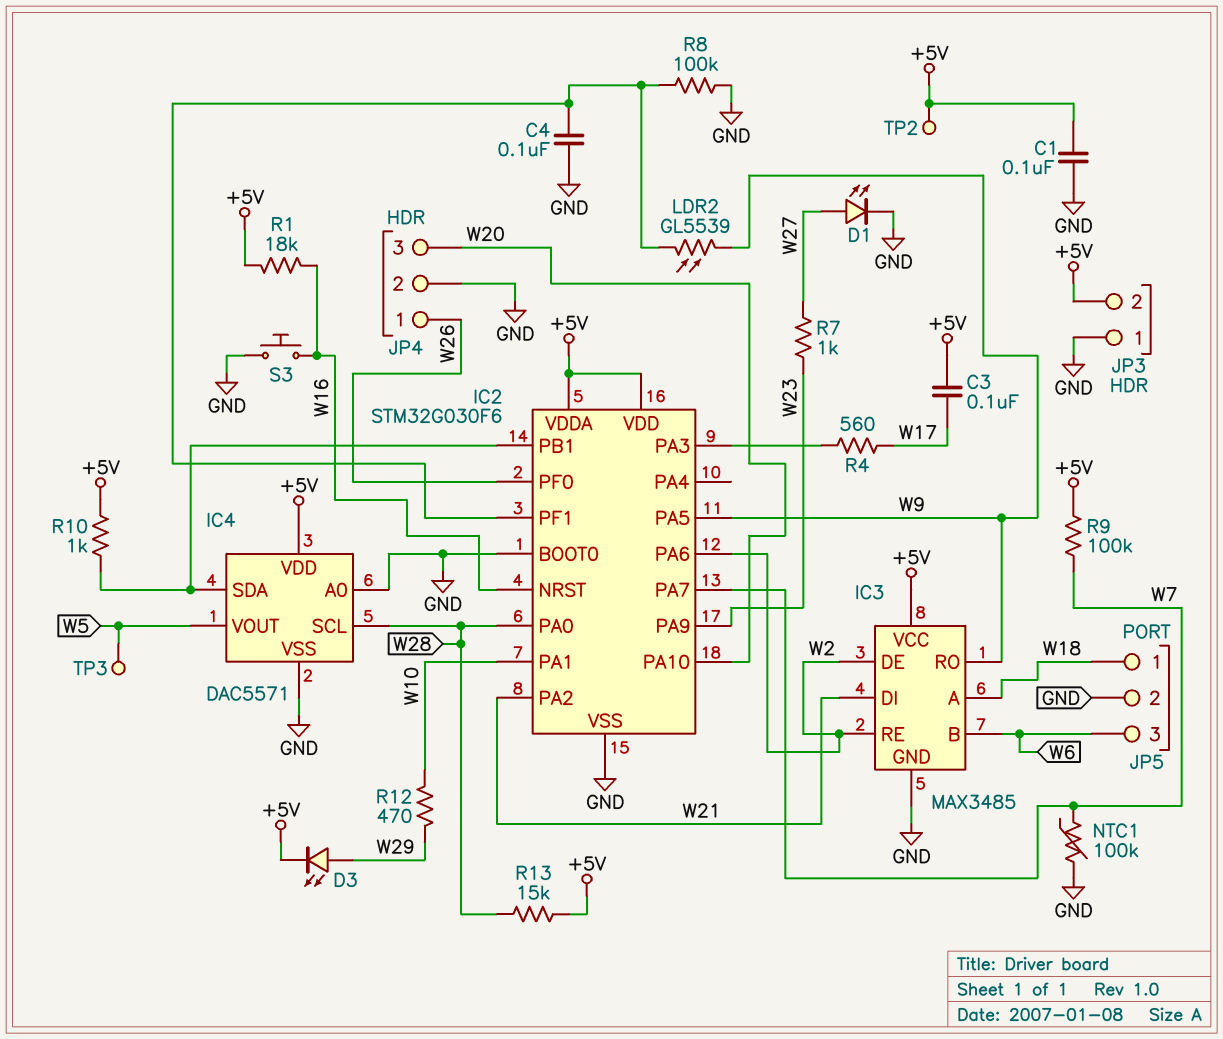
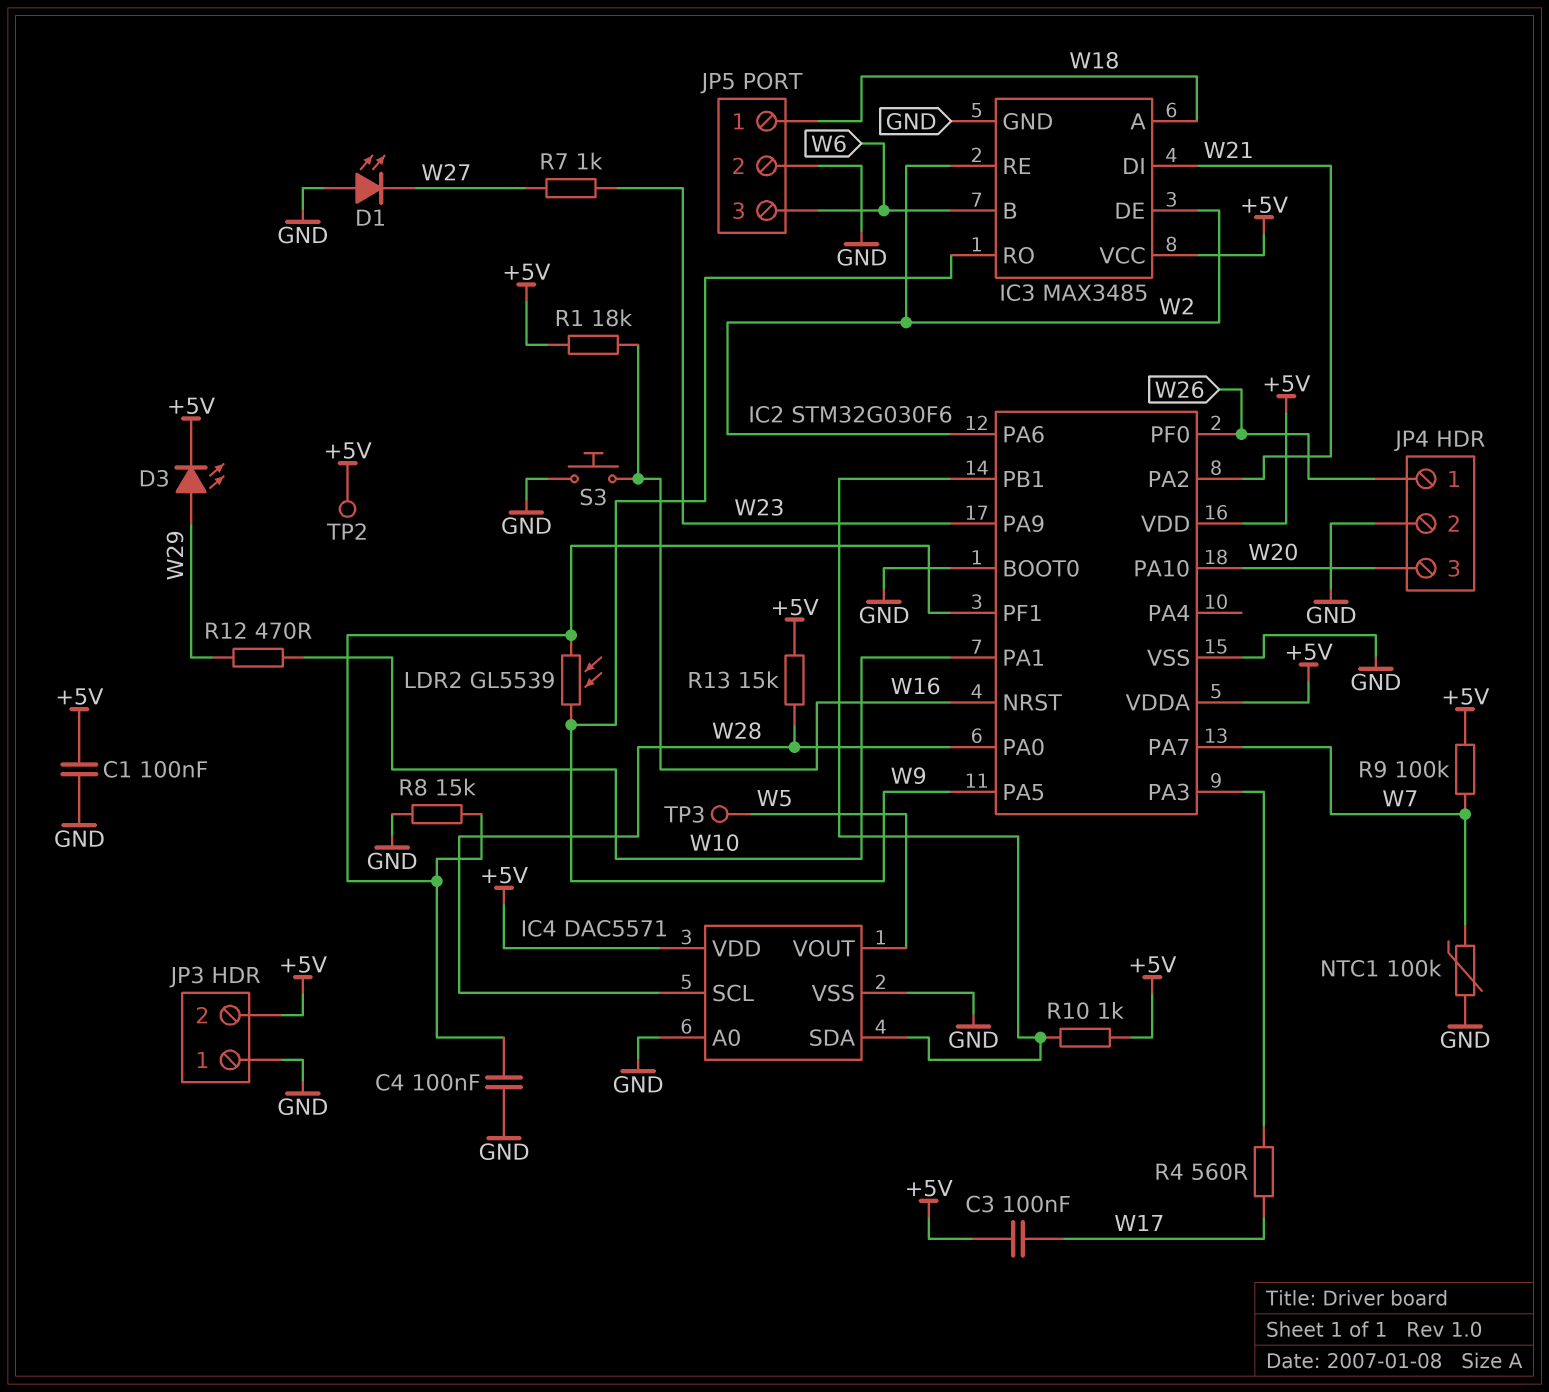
D1: LED (A W27, K GND) -> LED (A GND, K W27)
R8: 100k (GND, IC2/PF1) -> 15k (GND, IC2/PF1)

